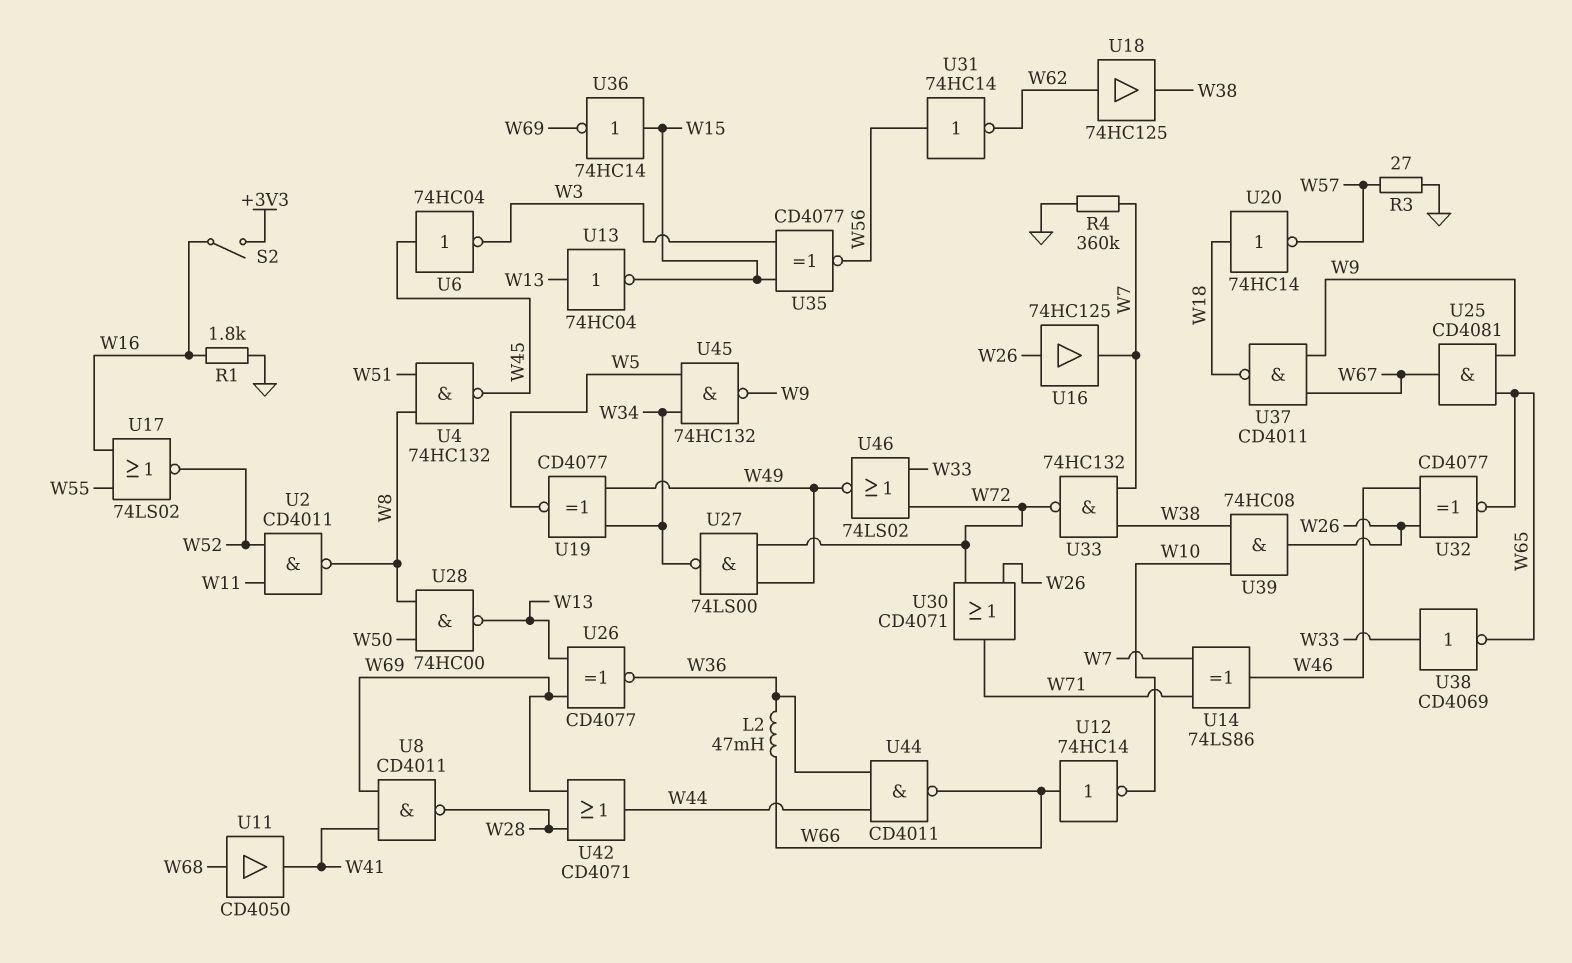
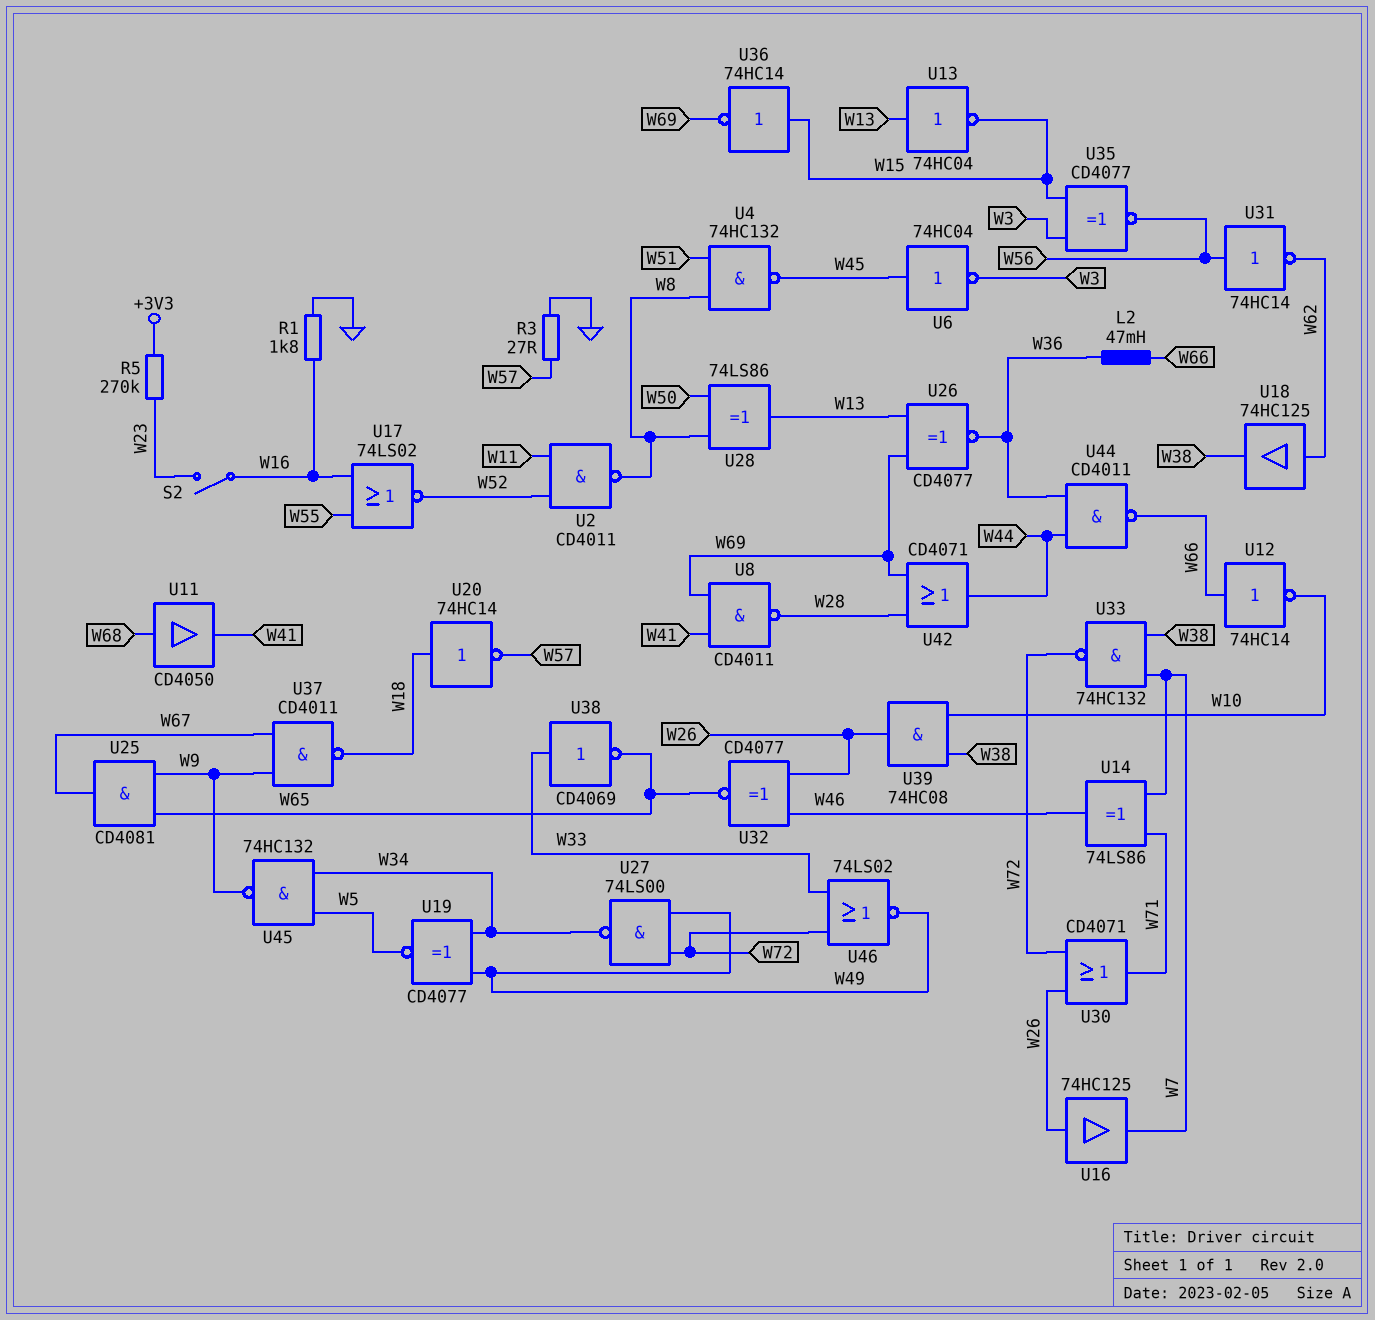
R4: 360k (GND, W7) -> none
R5: none -> 270k (+3V3, W23)
S2: switch (+3V3, W16) -> switch (W16, W23)
U28: NAND 74HC00 (in W8, in W50, out W13) -> XOR 74LS86 (in W8, in W50, out W13)

